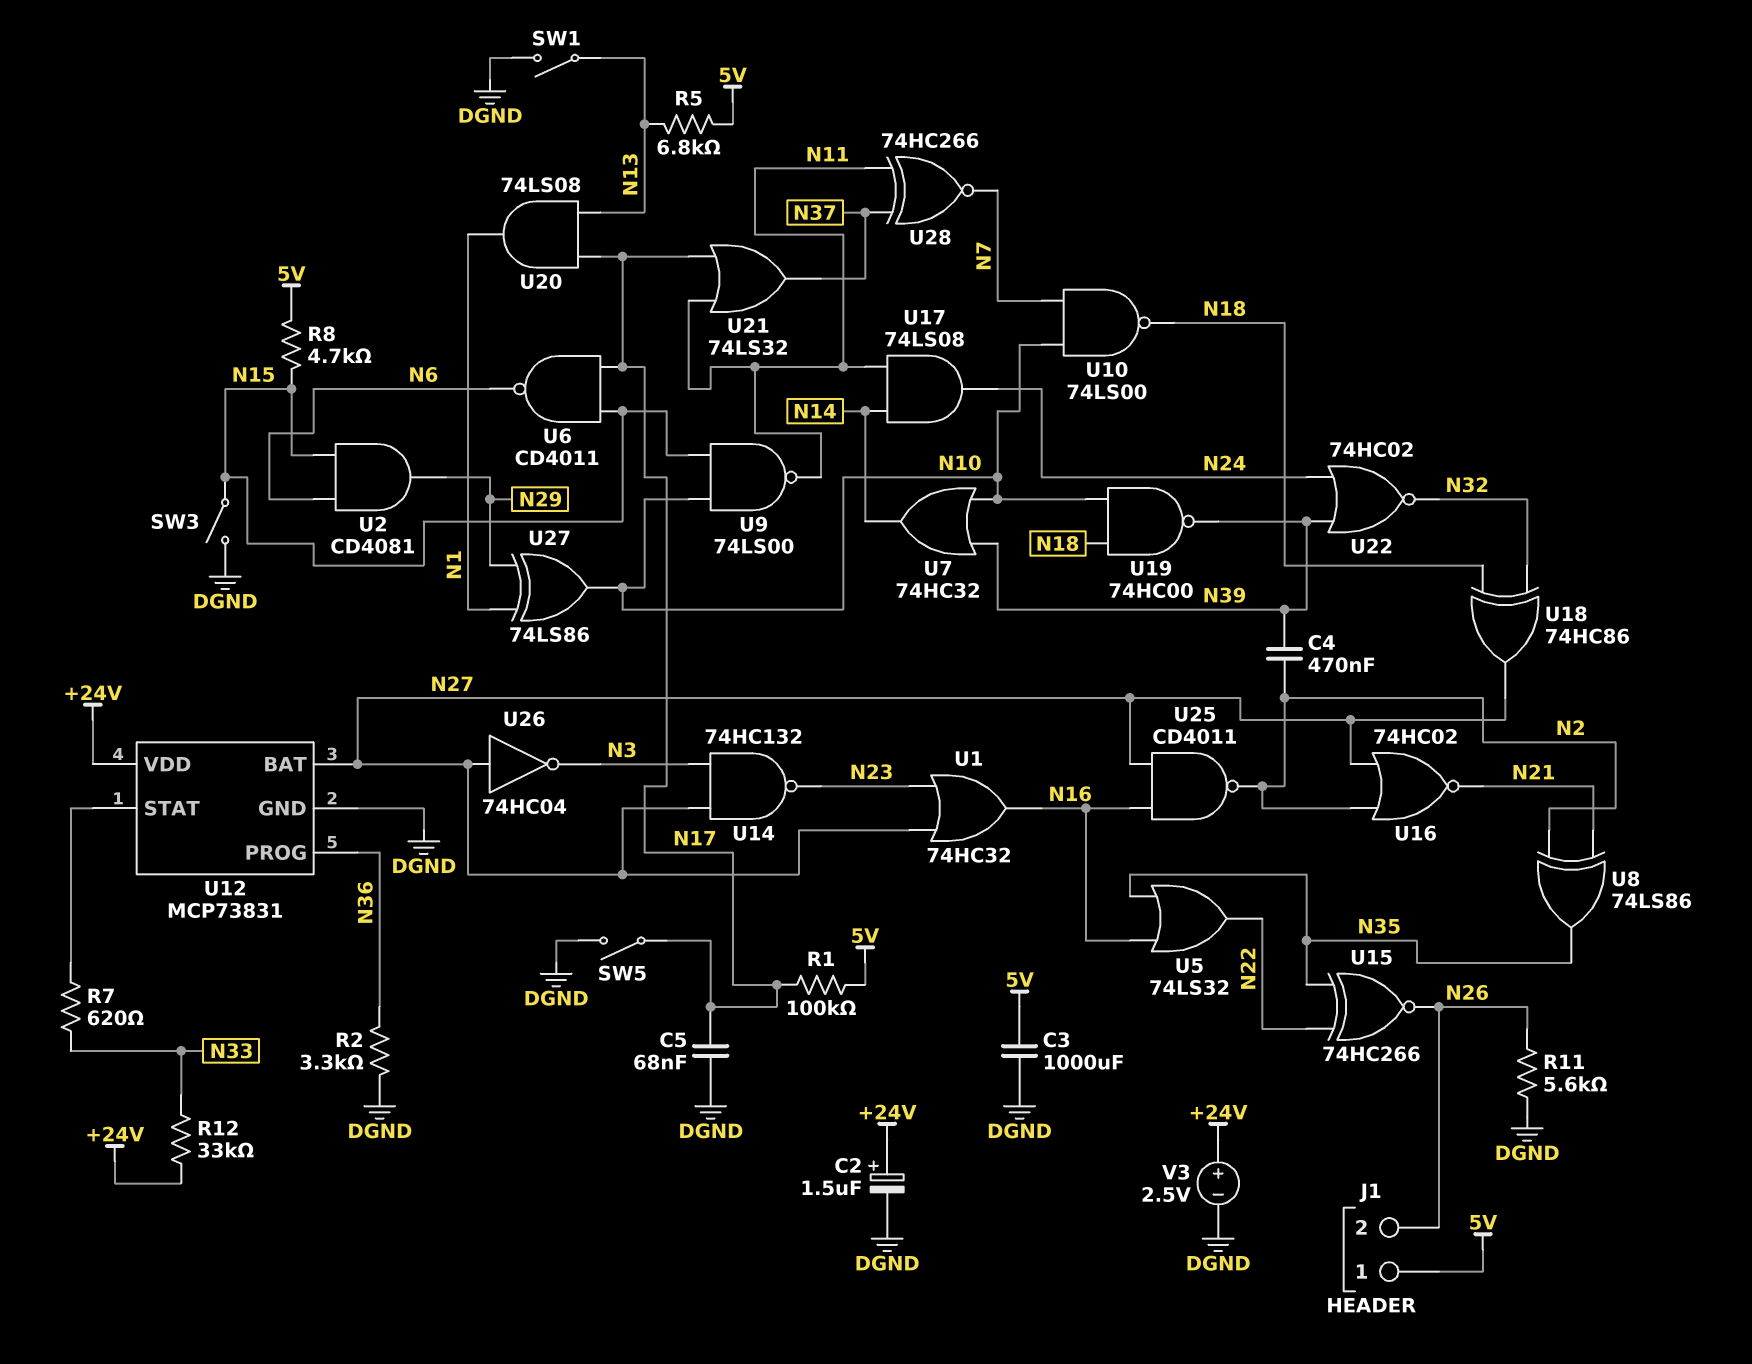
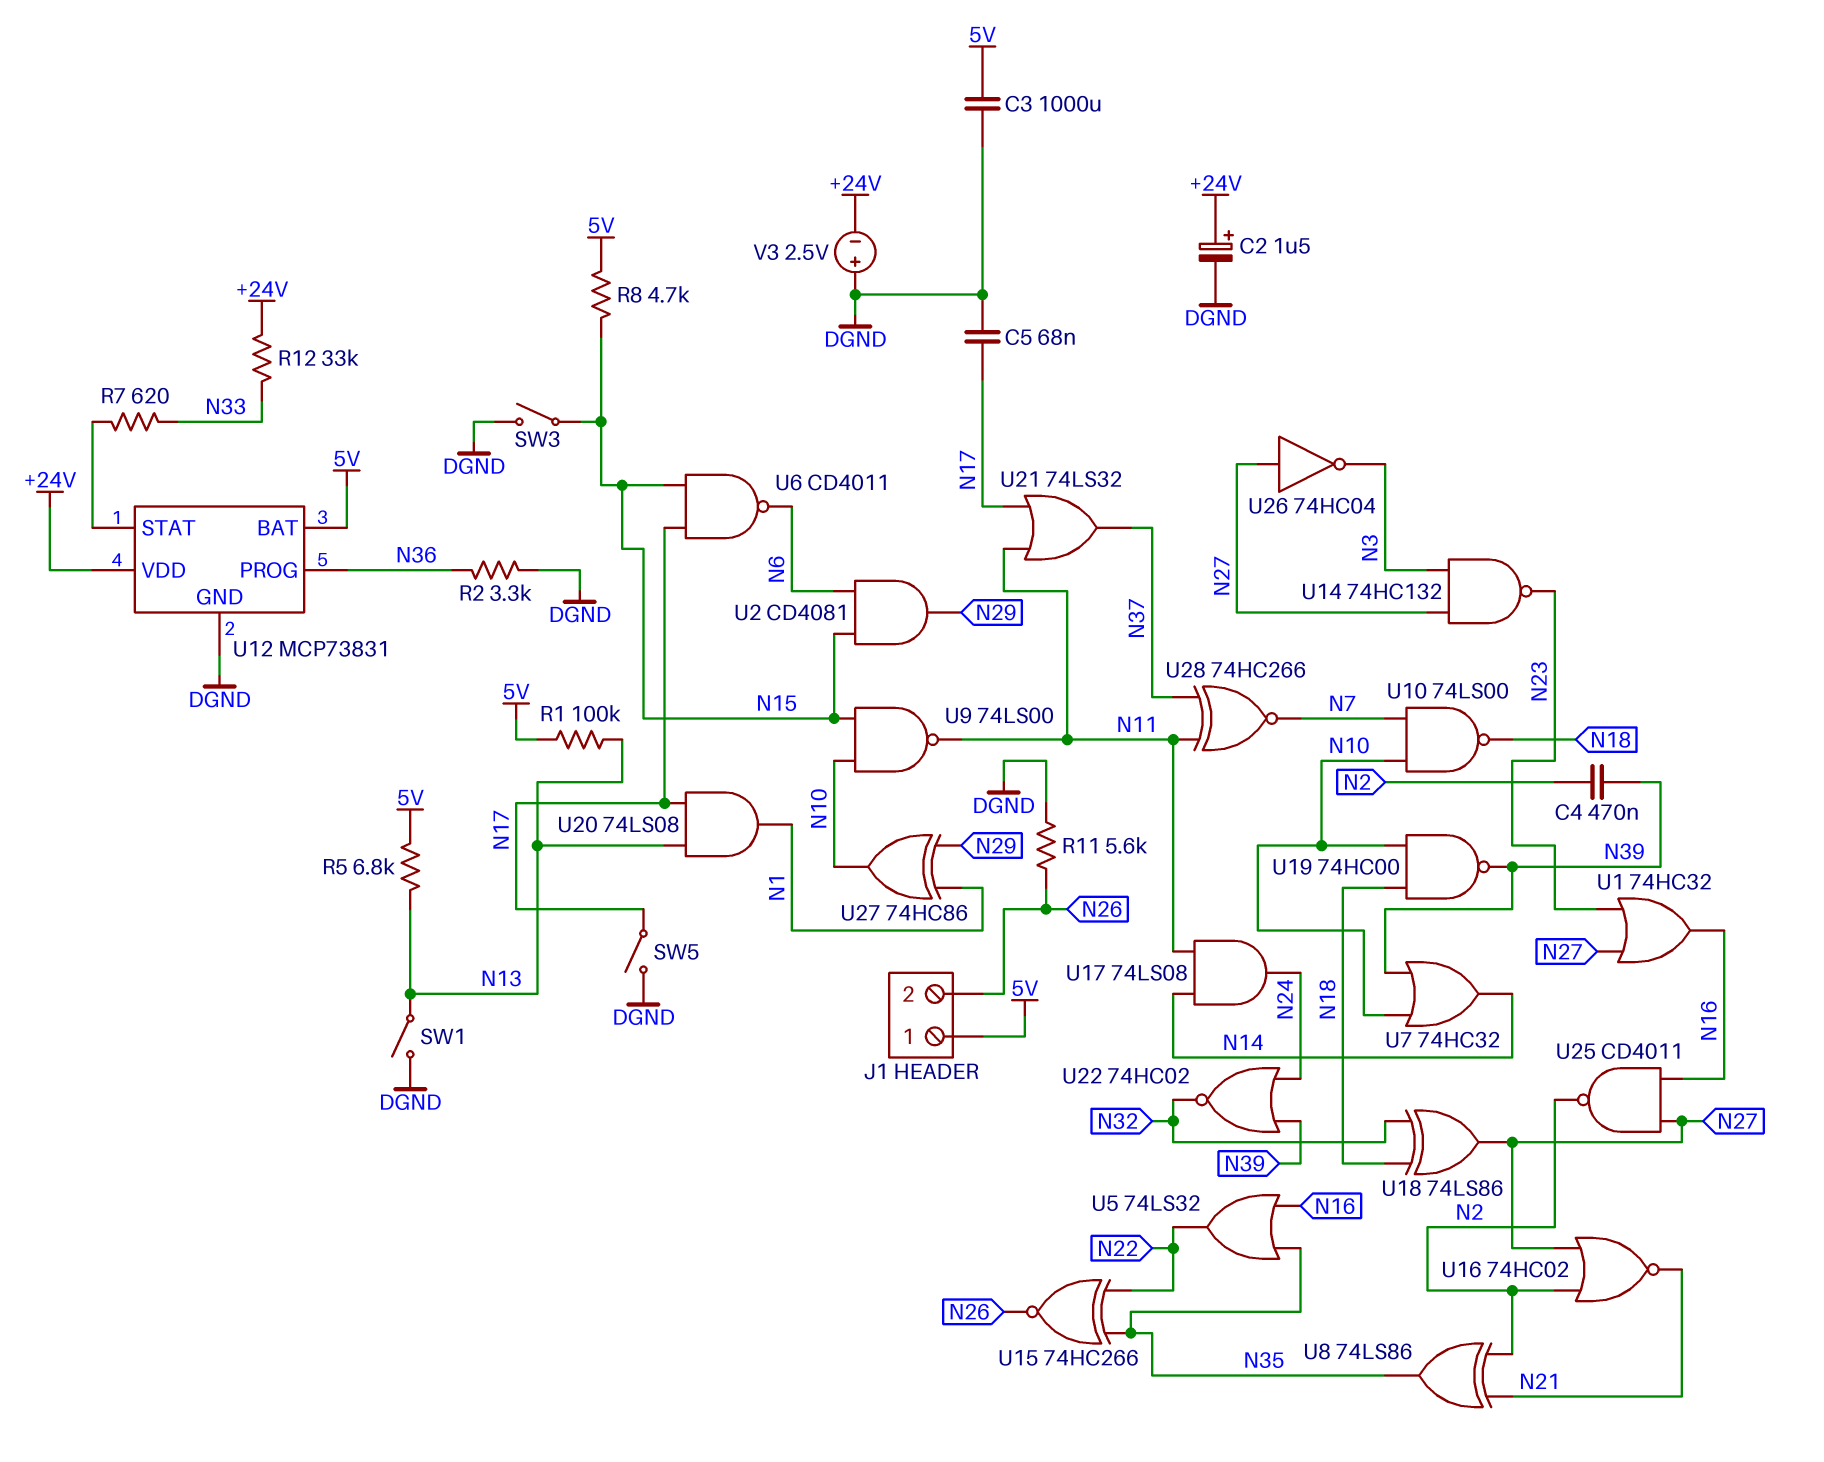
R1: 100k (5V, N17) -> 100k (5V, N13)
U12 pin BAT: N27 -> 5V
U18: XOR 74HC86 (in N18, in N32, out N27) -> XOR 74LS86 (in N18, in N32, out N27)
U27: XOR 74LS86 (in N1, in N29, out N10) -> XOR 74HC86 (in N1, in N29, out N10)
V3: 2.5V (plus +24V, minus DGND) -> 2.5V (plus DGND, minus +24V)

